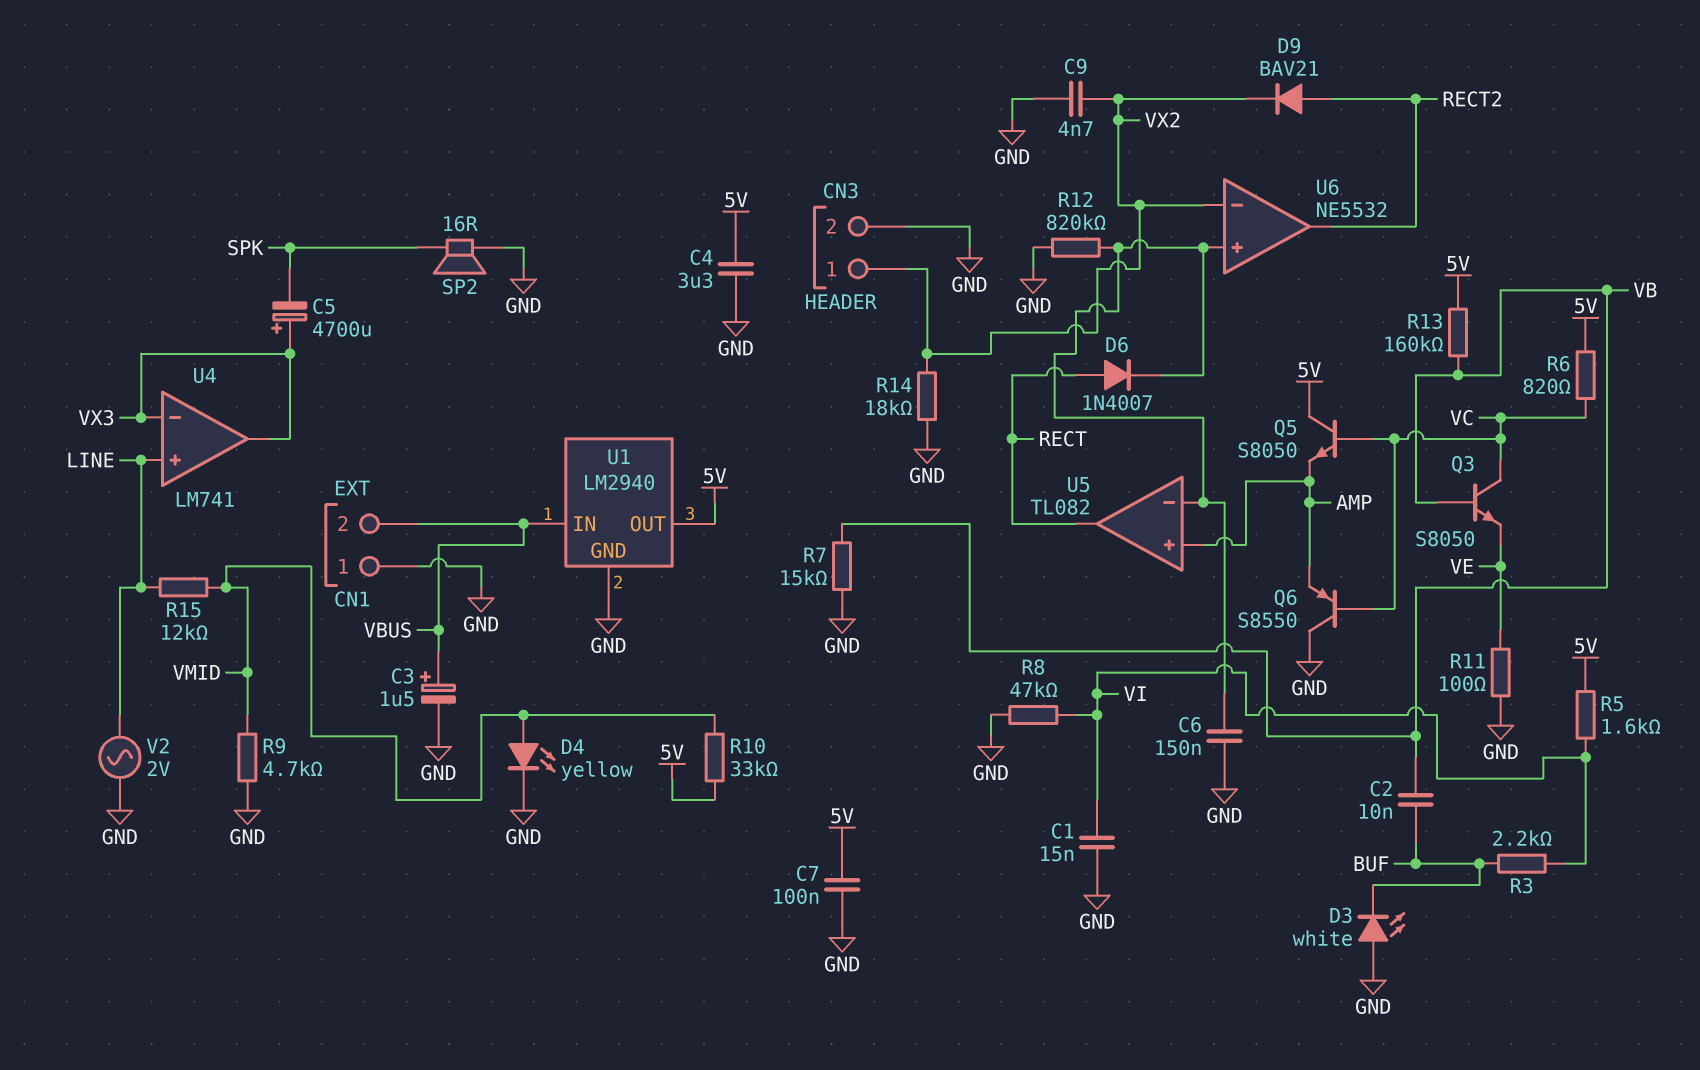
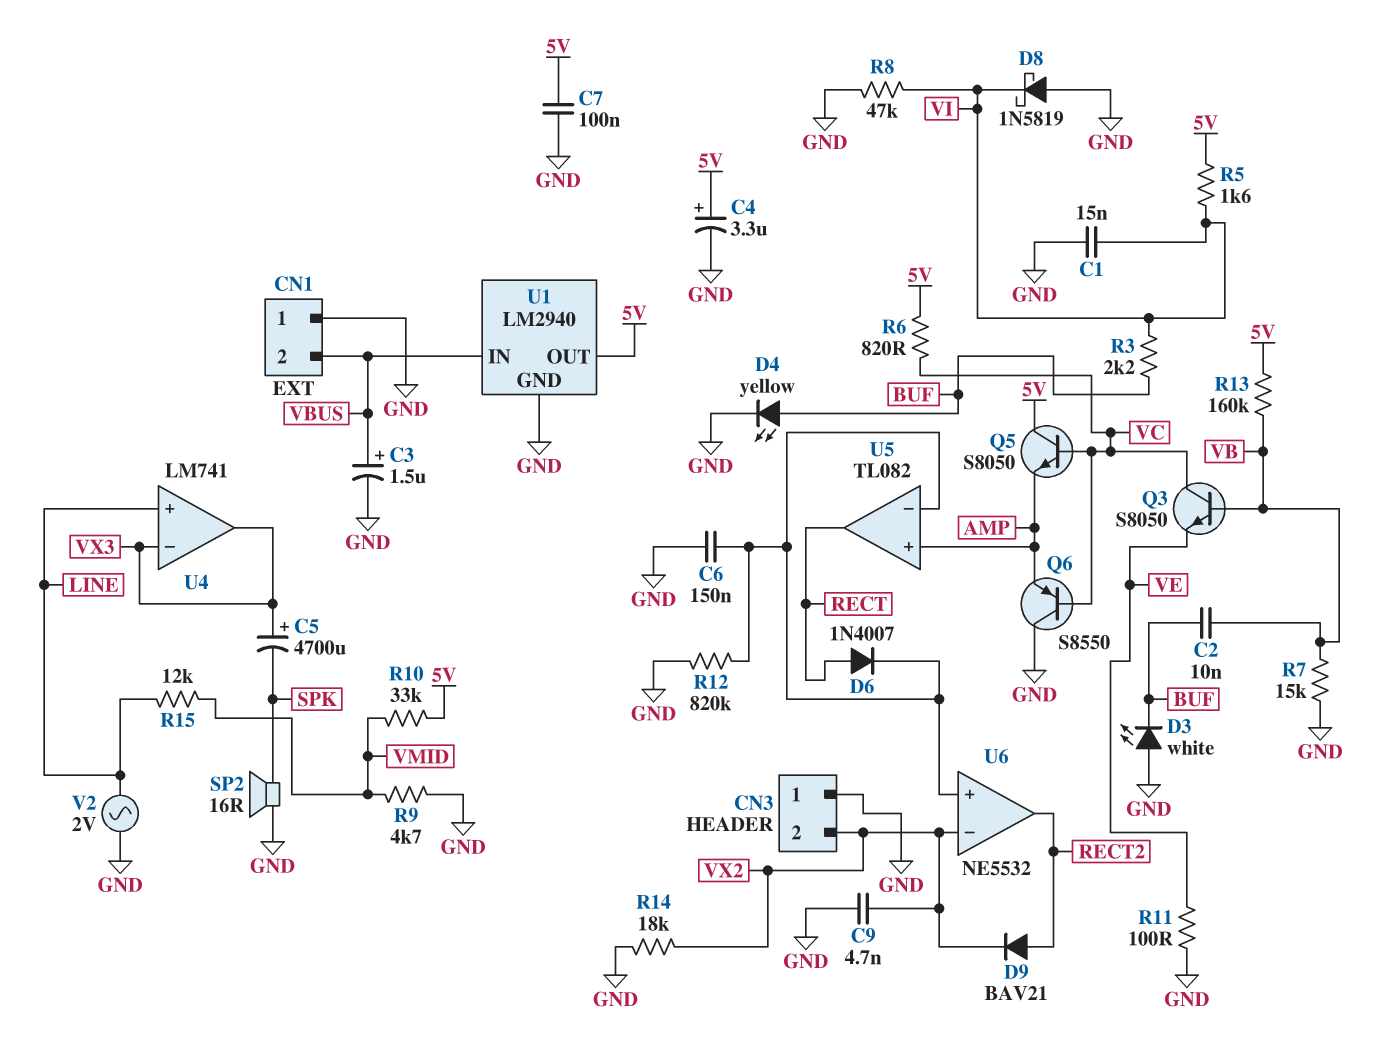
C4: 3.3uF (5V, GND) -> 3.3uF (plus 5V, minus GND)
CN3 pin 1: VX2 -> GND
CN3 pin 2: GND -> VX2
D4: LED yellow (A VMID, K GND) -> LED yellow (A BUF, K GND)
D8: none -> schottky 1N5819 (A GND, K VI)

